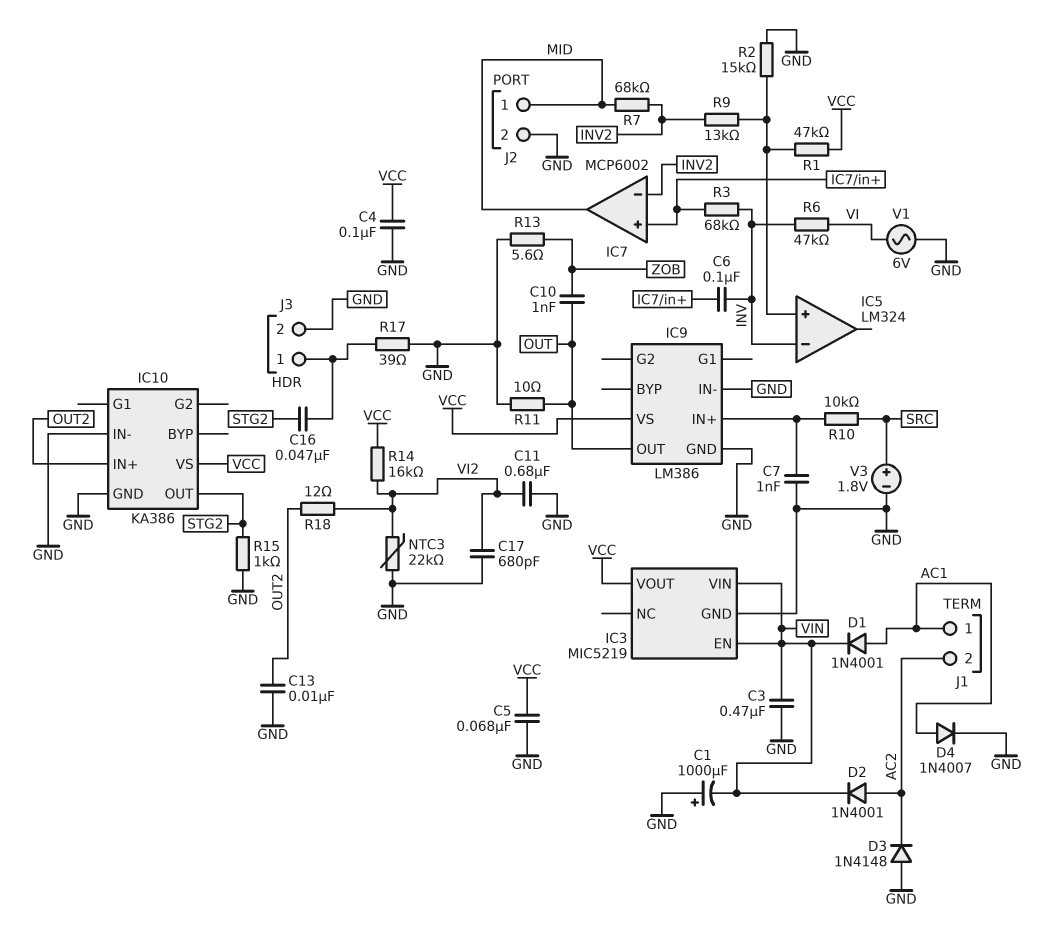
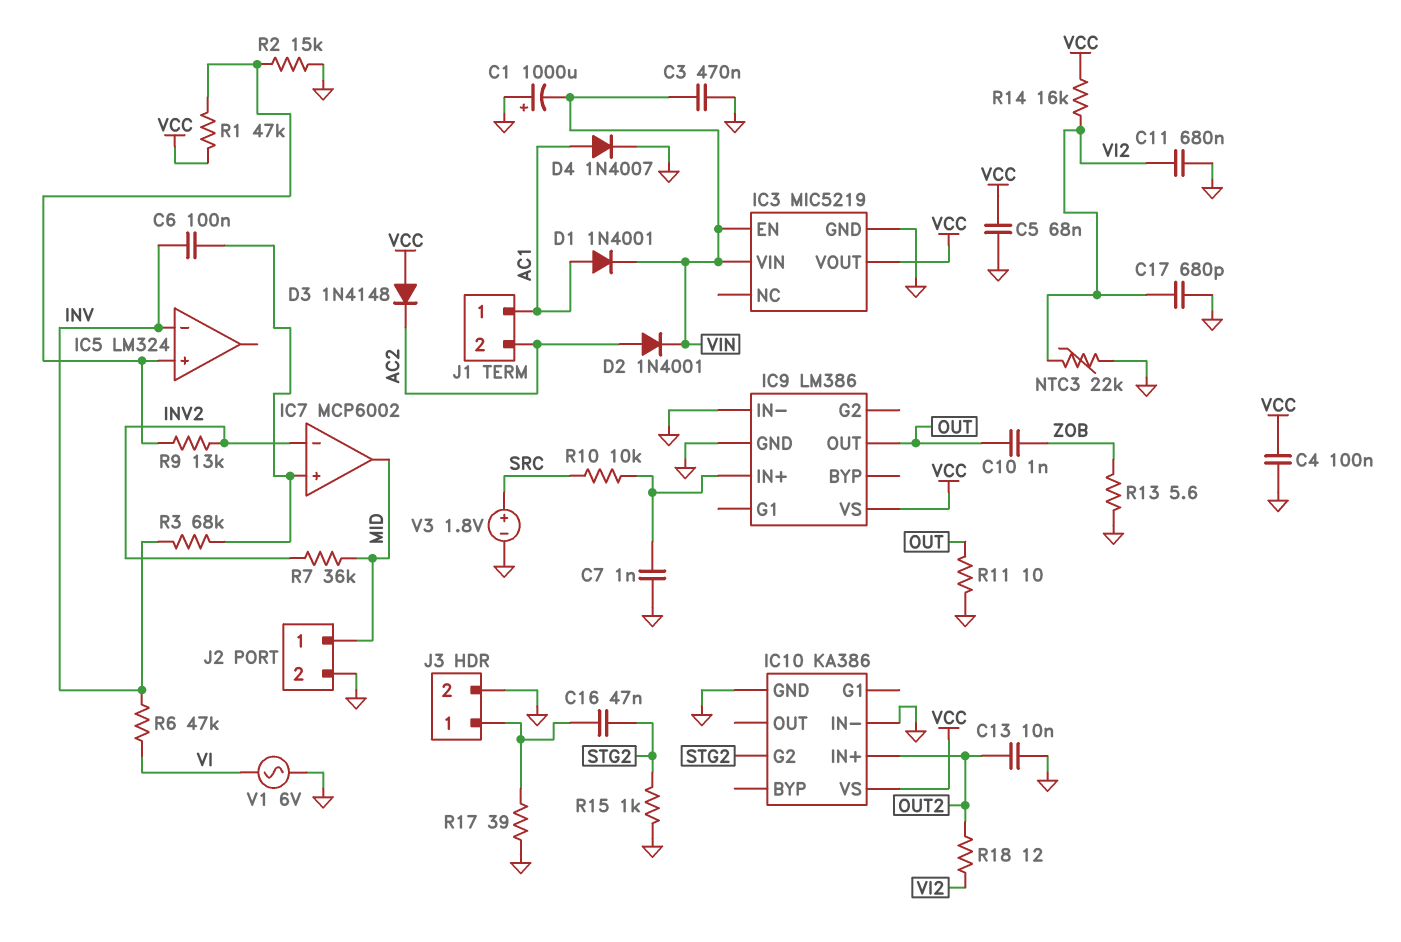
D3: diode 1N4148 (A GND, K AC2) -> diode 1N4148 (A VCC, K AC2)
IC10 pin G2: none -> STG2
IC10 pin OUT: STG2 -> none
R7: 68k (INV2, MID) -> 36k (INV2, MID)

